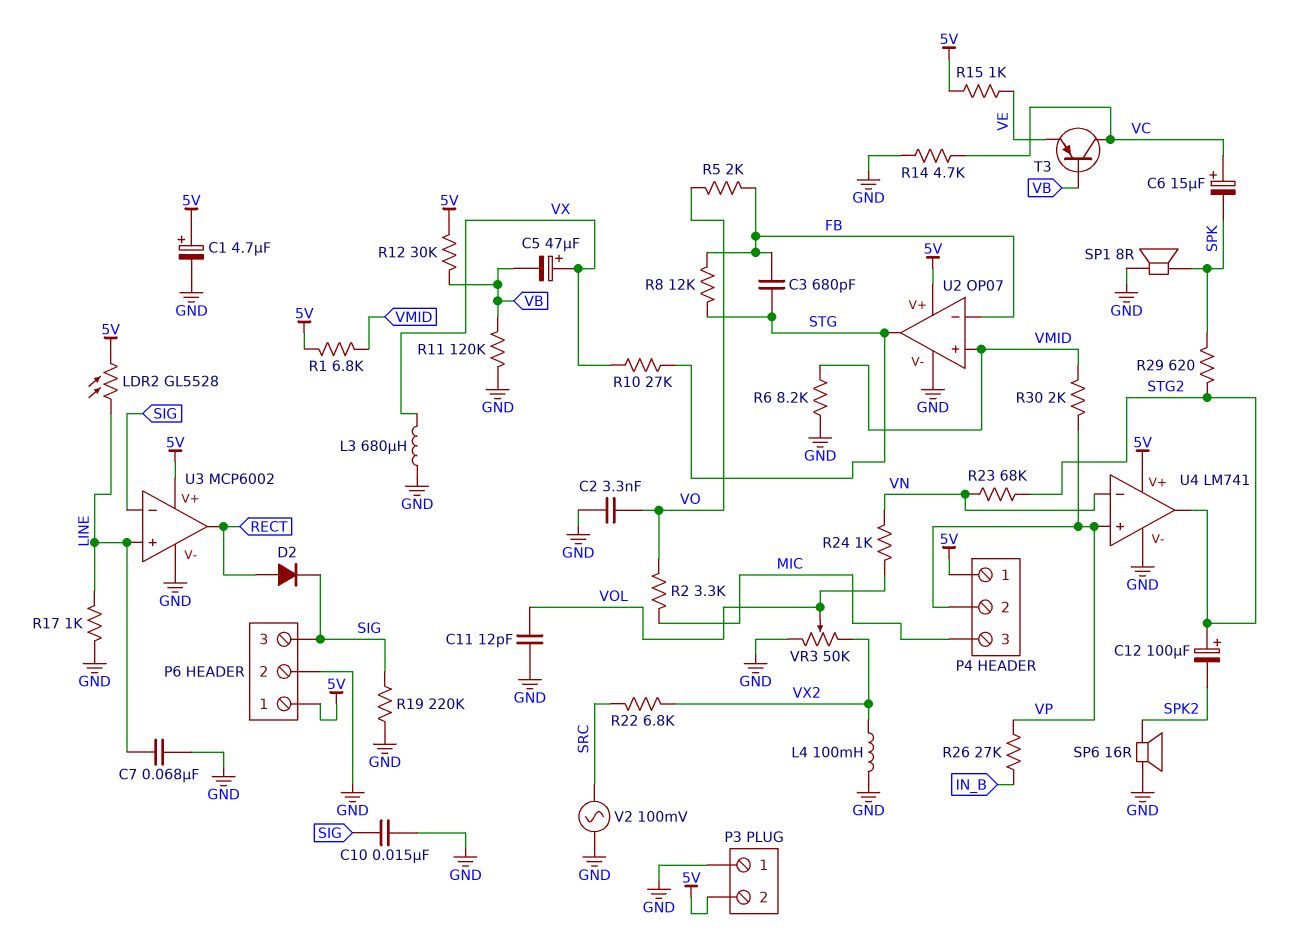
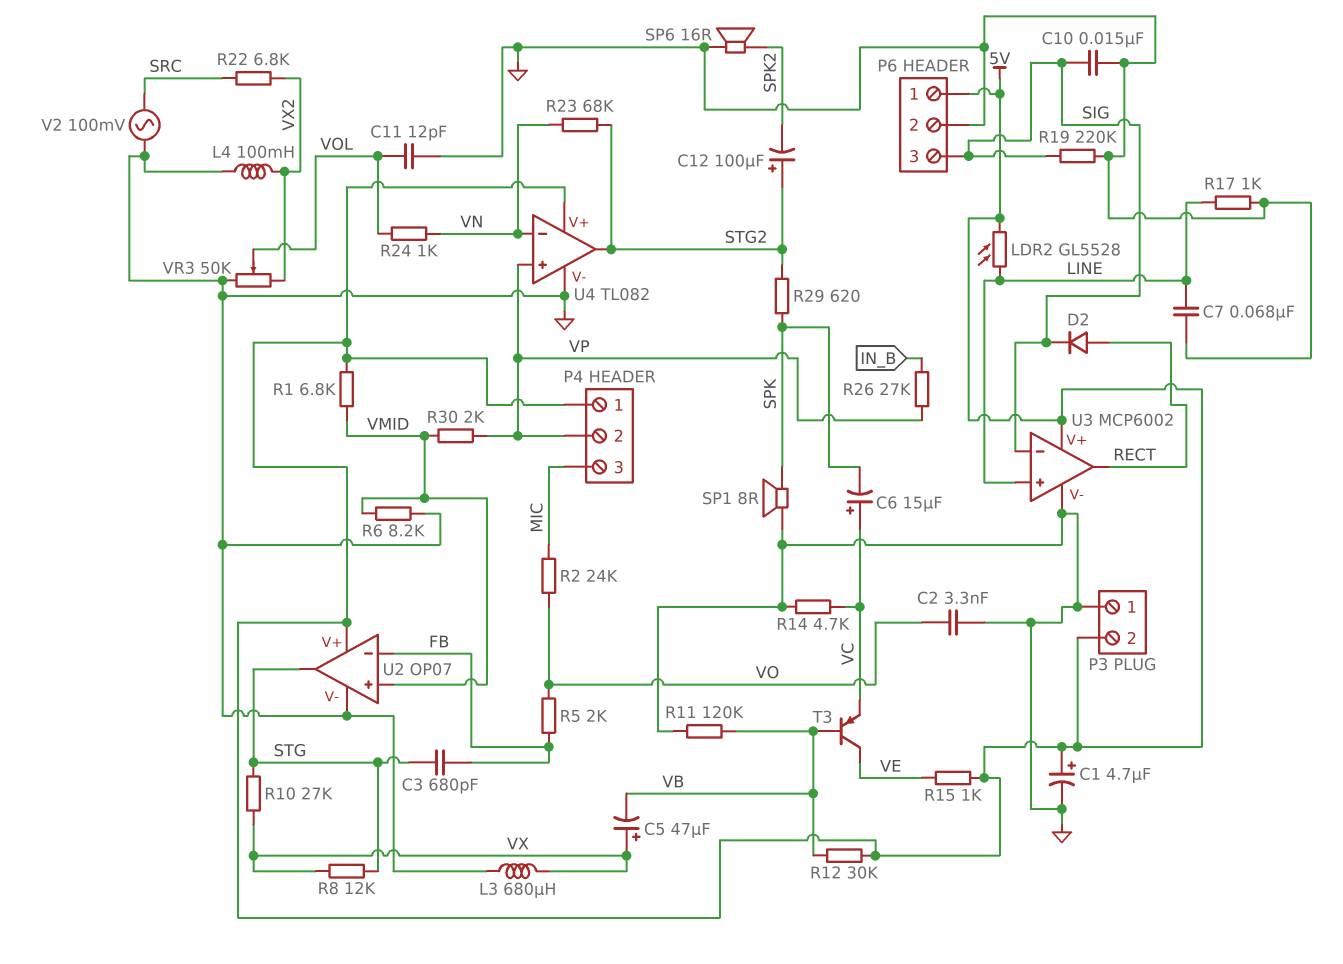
R2: 3.3k (MIC, VO) -> 24k (MIC, VO)
R8: 12k (FB, STG) -> 12k (STG, VX)
T3: PNP (B VB, C VC, E VE) -> PNP (B VB, C VE, E VC)
U4: LM741 -> TL082

